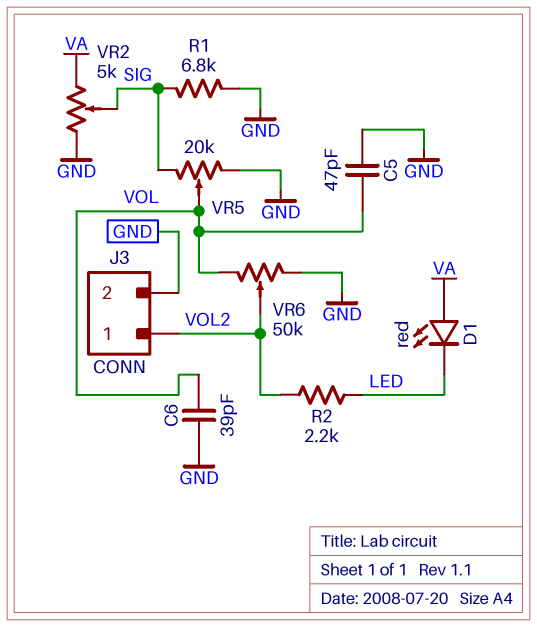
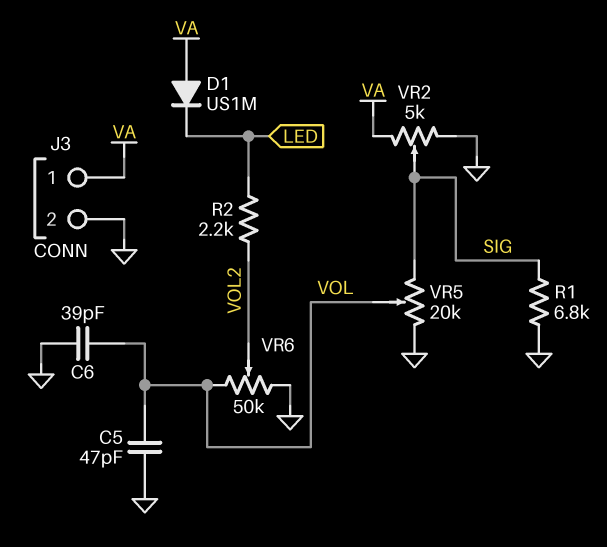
D1: LED red (A VA, K LED) -> diode US1M (A VA, K LED)
J3 pin 1: VOL2 -> VA

